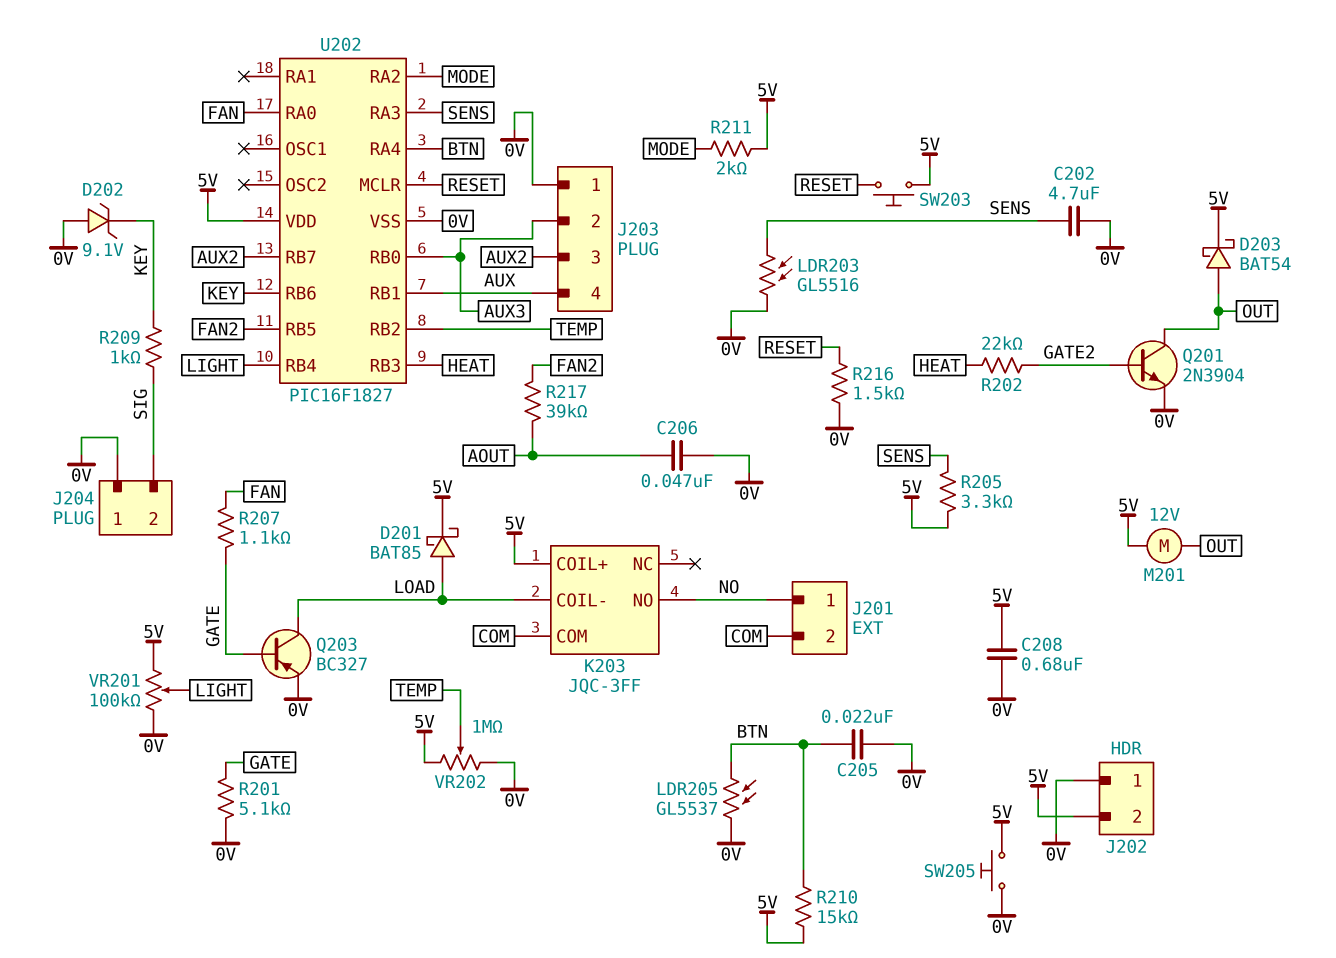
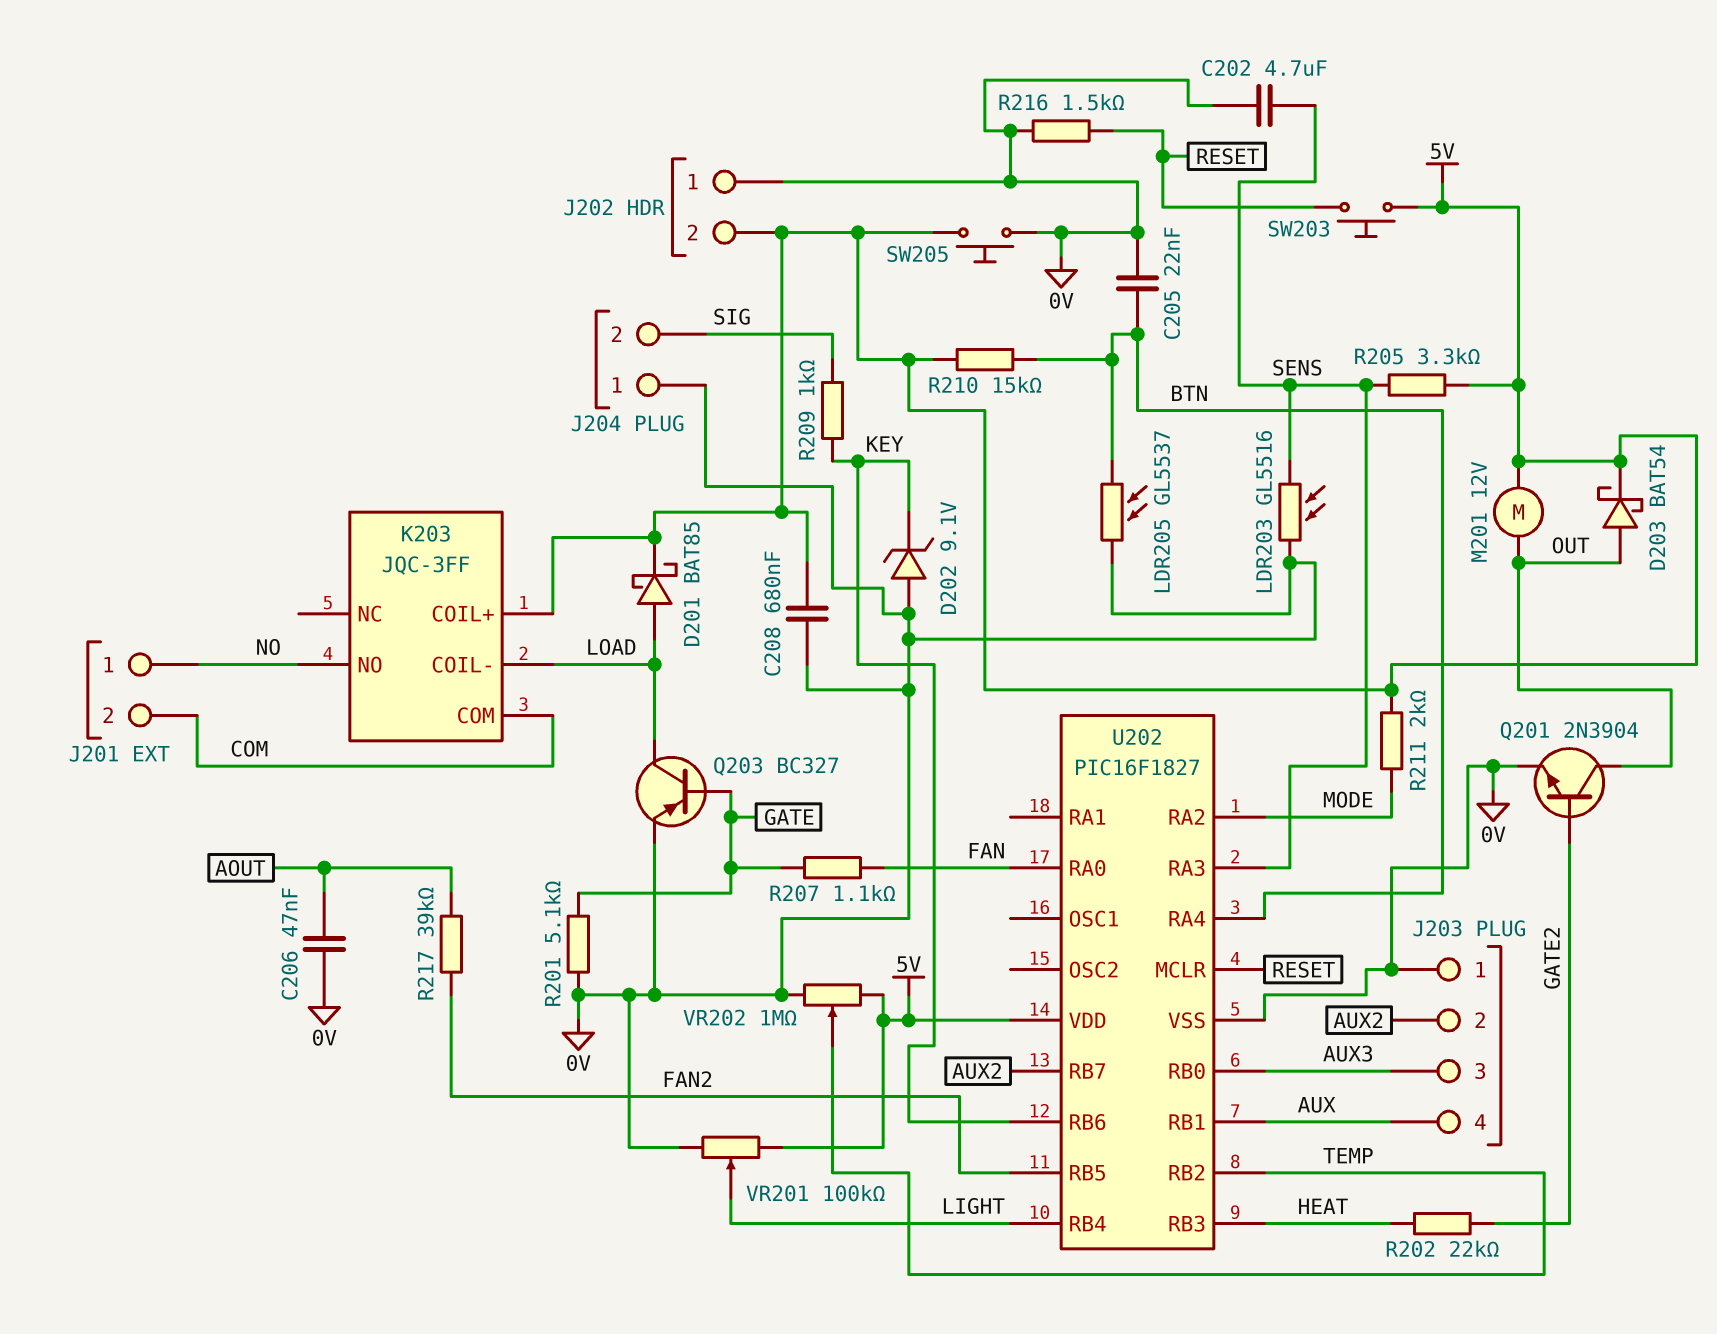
J203 pin 2: AUX3 -> AUX2
J203 pin 3: AUX2 -> AUX3

